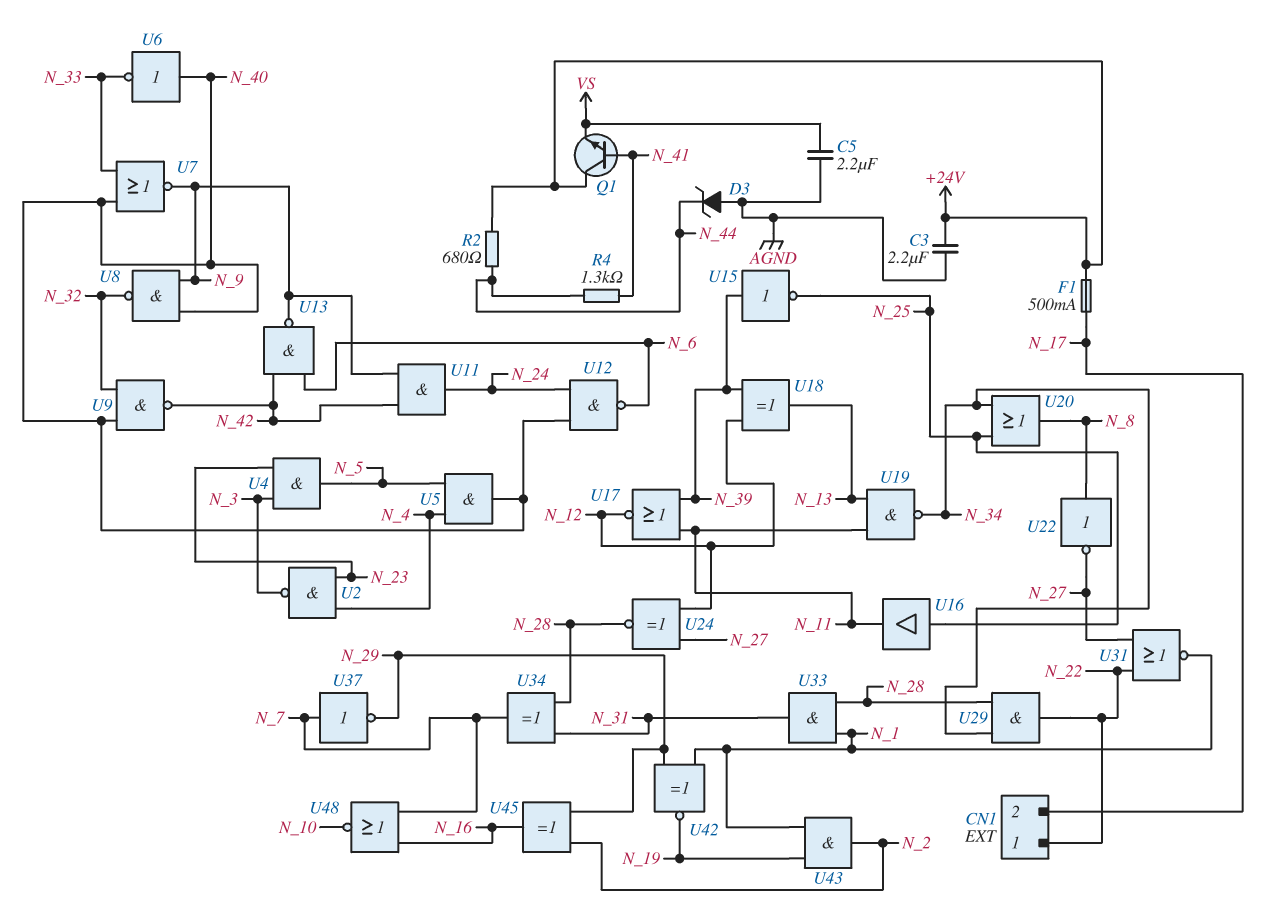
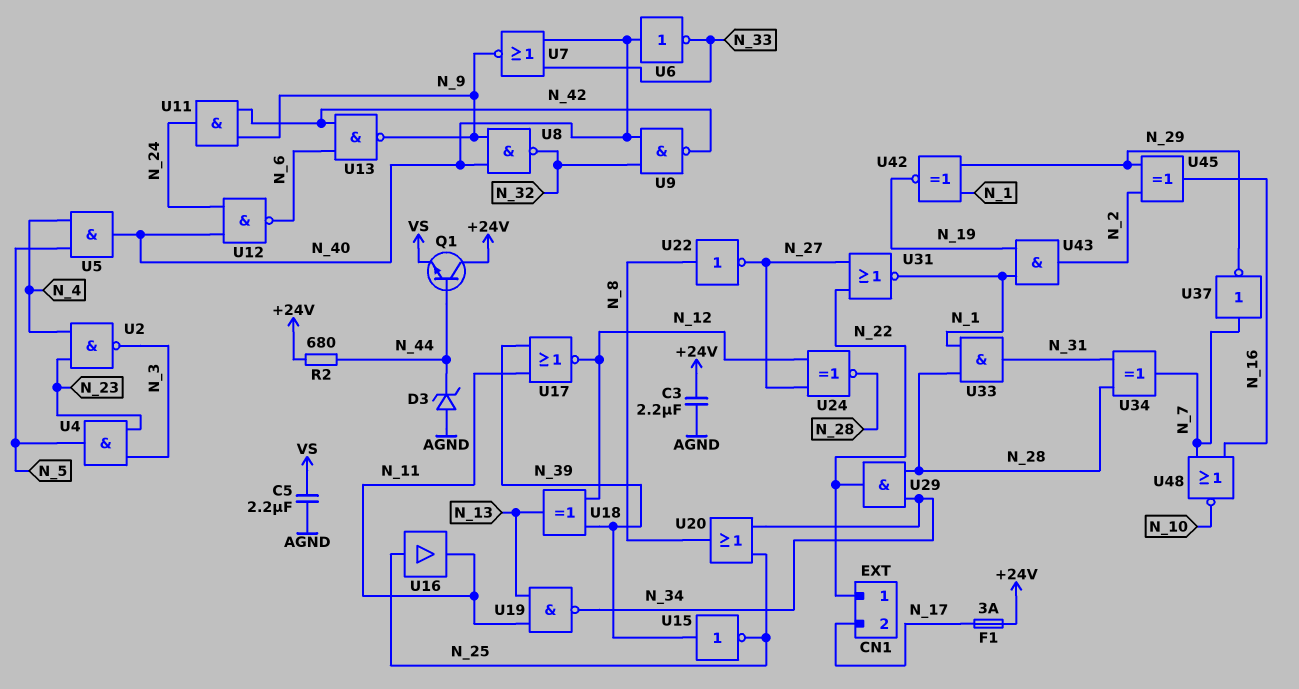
F1: 500mA (+24V, N_17) -> 3A (+24V, N_17)
Q1: NPN (B N_41, C +24V, E VS) -> NPN (B N_44, C +24V, E VS)
R4: 1.3k (N_41, N_44) -> none

